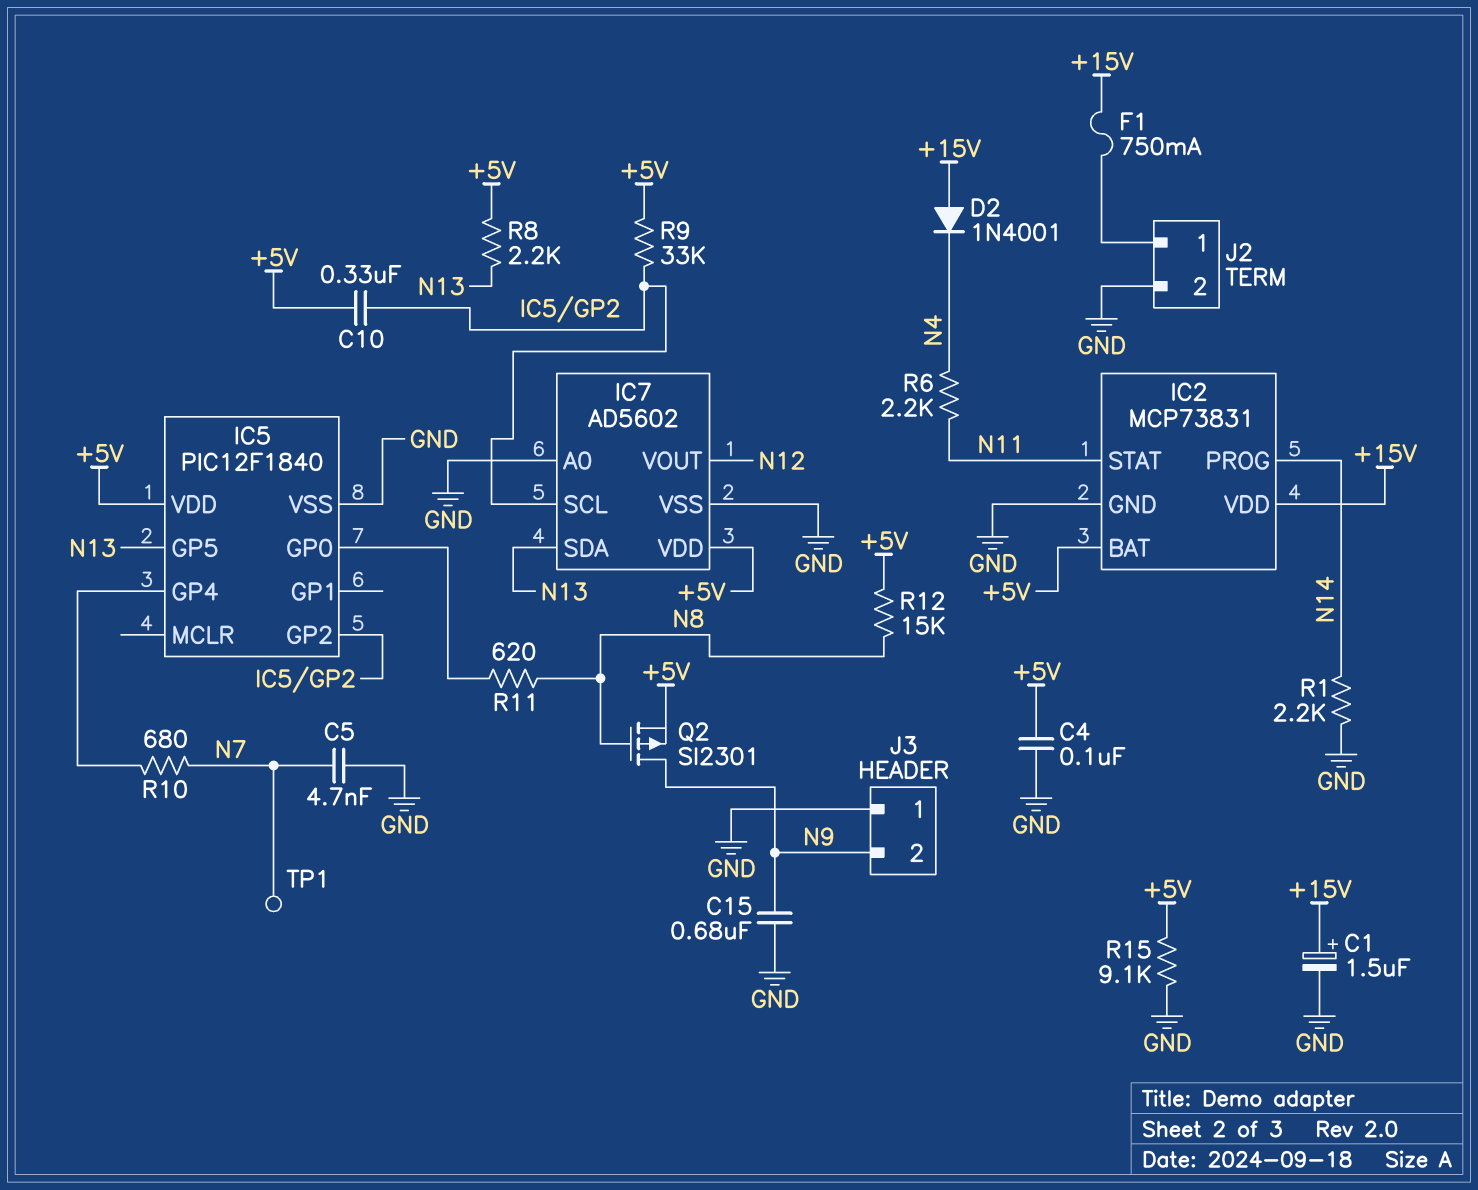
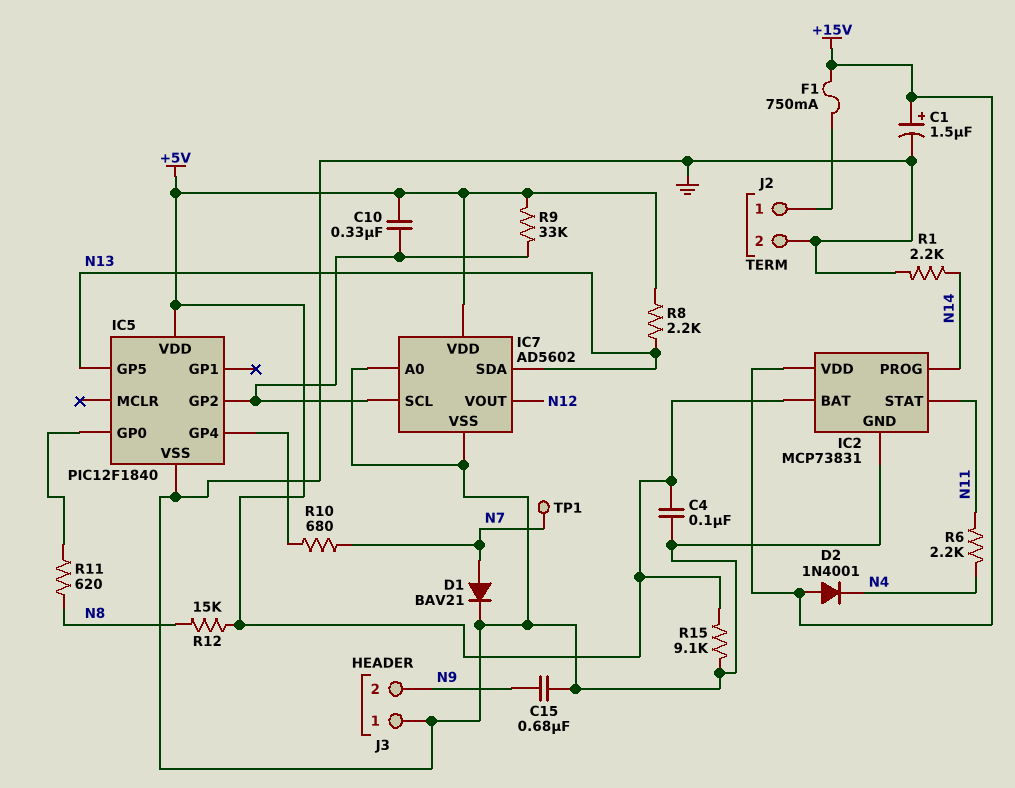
C5: 4.7nF (GND, N7) -> none
D1: none -> diode BAV21 (A N7, K GND)
Q2: PMOS SI2301 (G N8, D N9, S +5V) -> none

